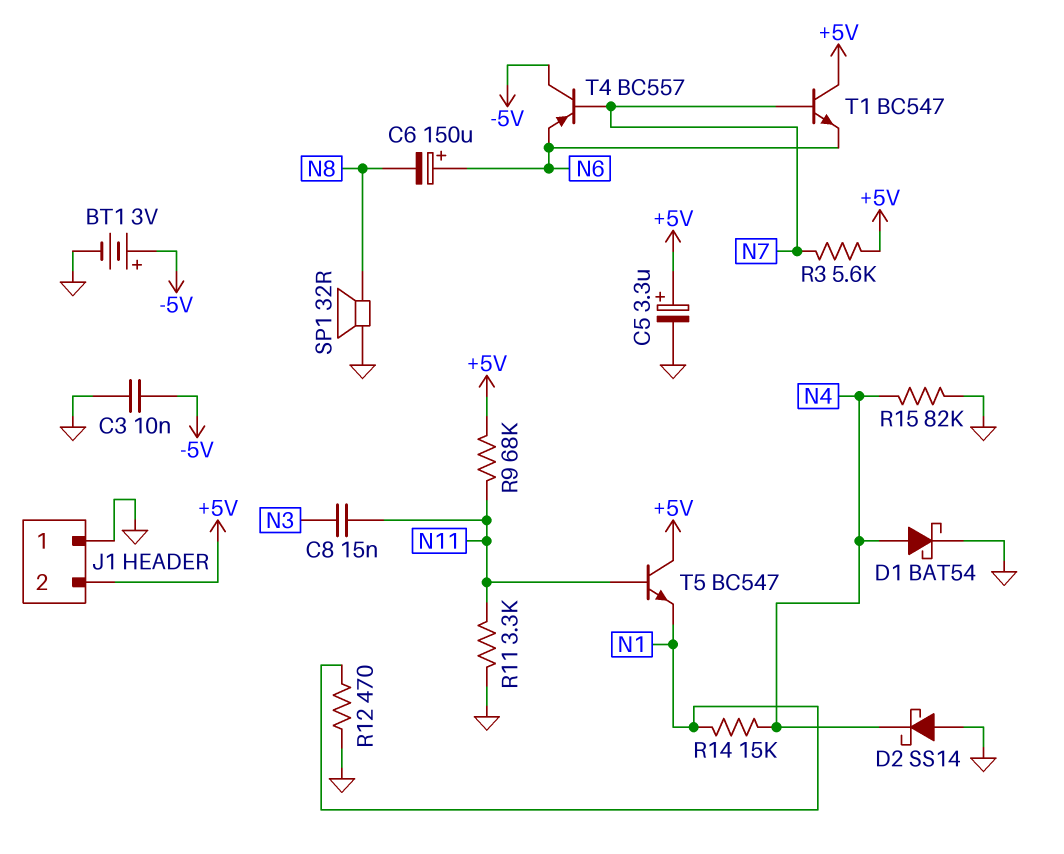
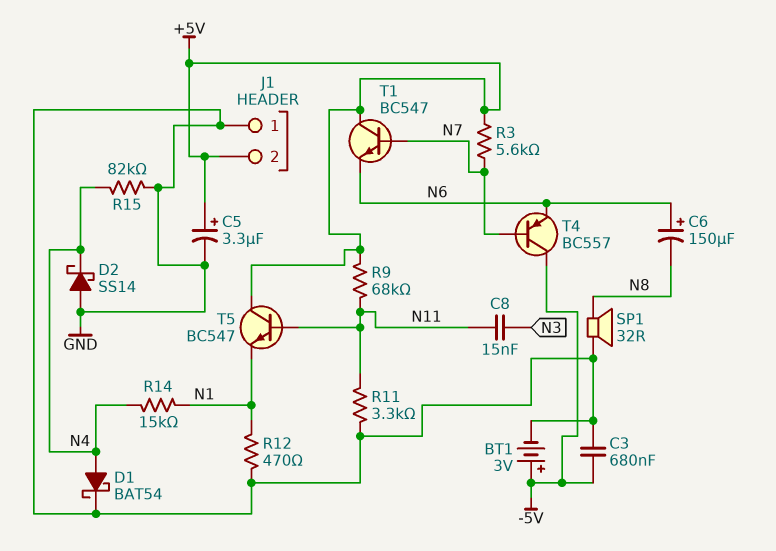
C3: 10nF (-5V, GND) -> 680nF (-5V, GND)

